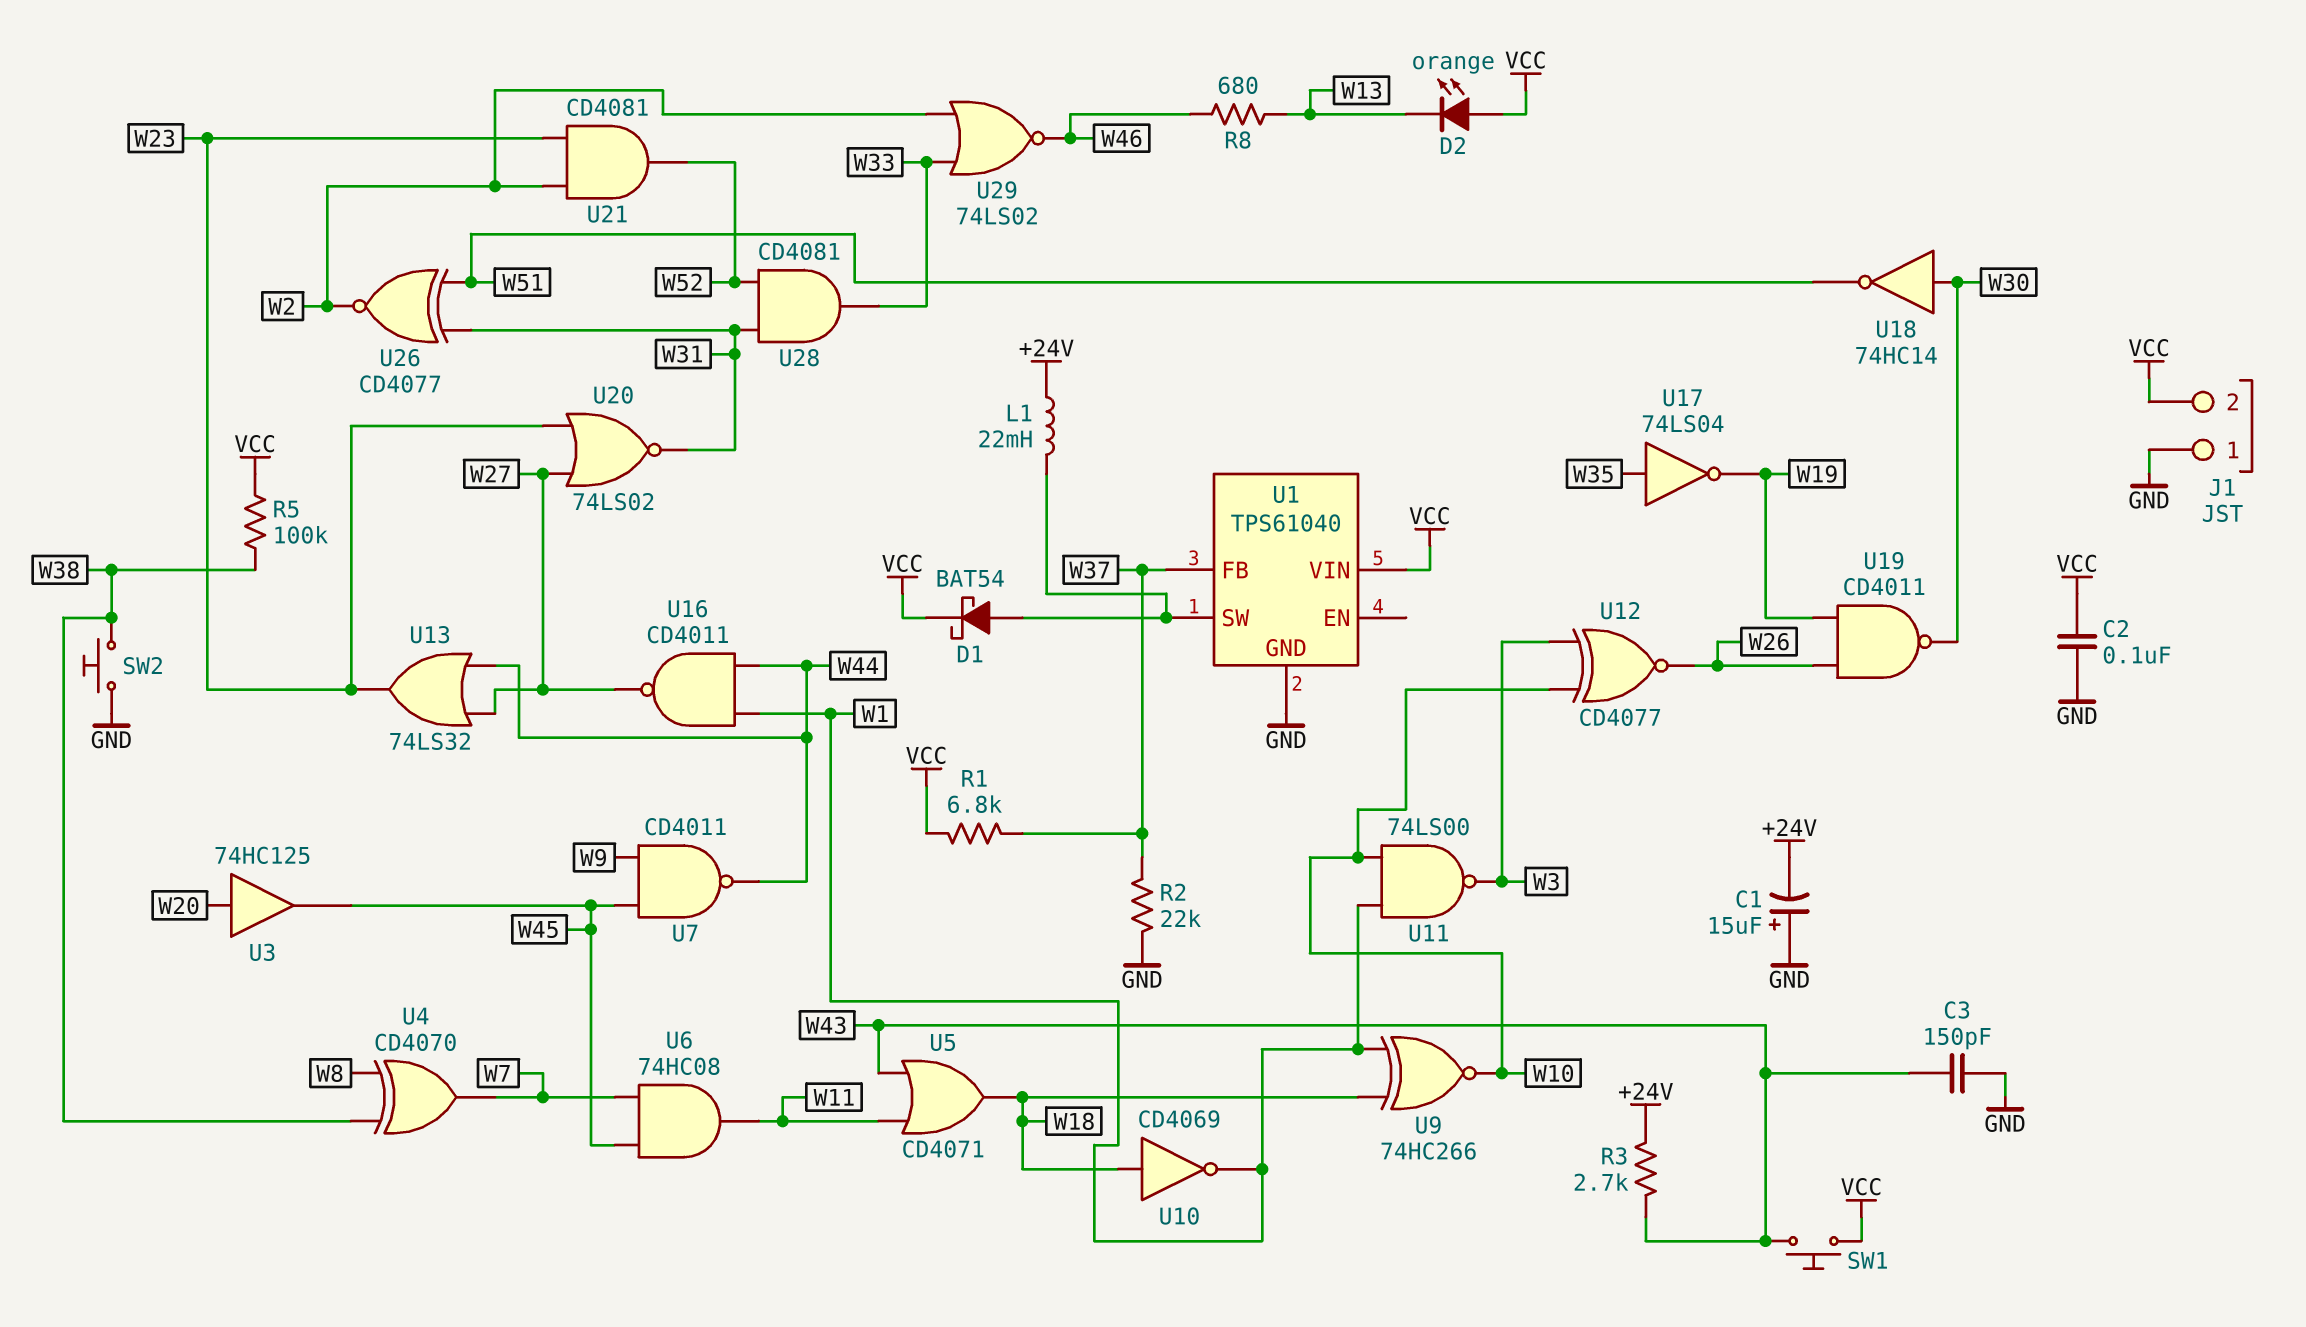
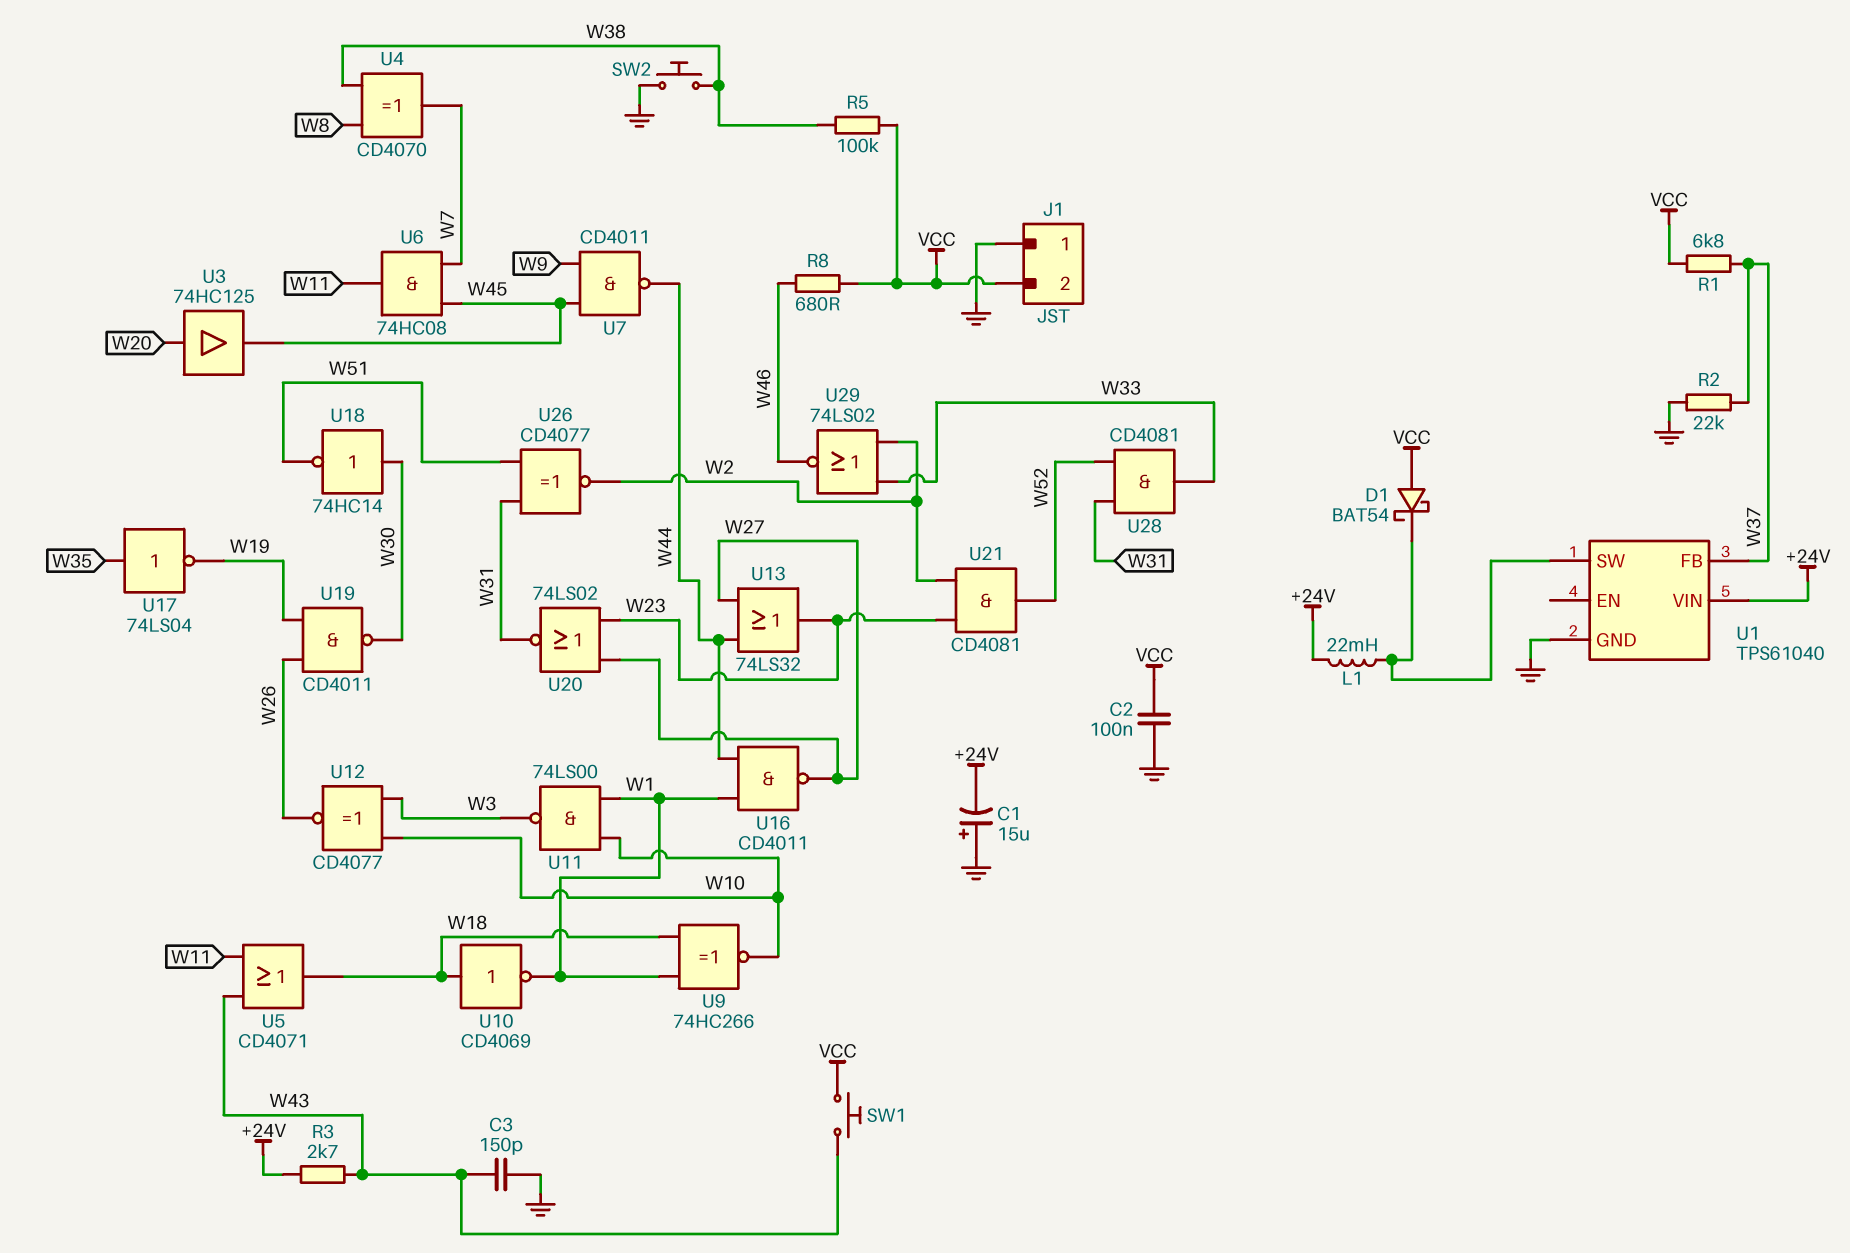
D1: schottky BAT54 (A U1/SW, K VCC) -> schottky BAT54 (A VCC, K U1/SW)
D2: LED orange (A VCC, K W13) -> none
R8: 680 (W13, W46) -> 680 (VCC, W46)
U1 pin VIN: VCC -> +24V

